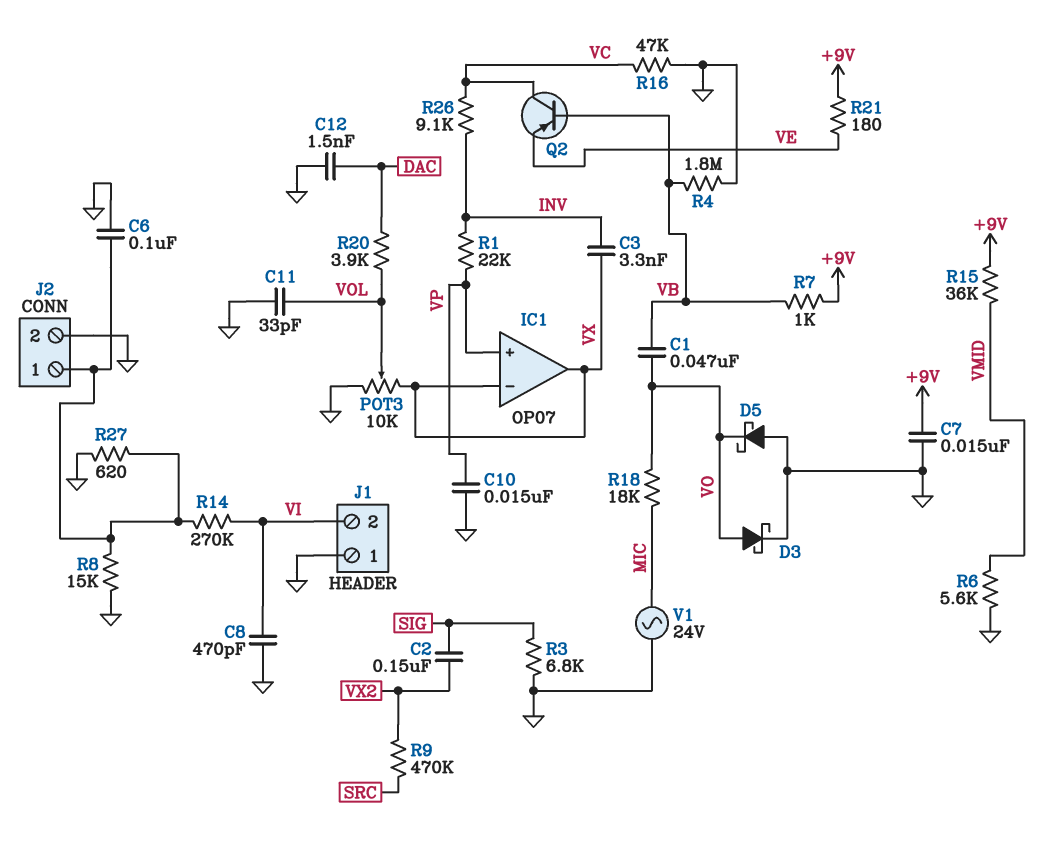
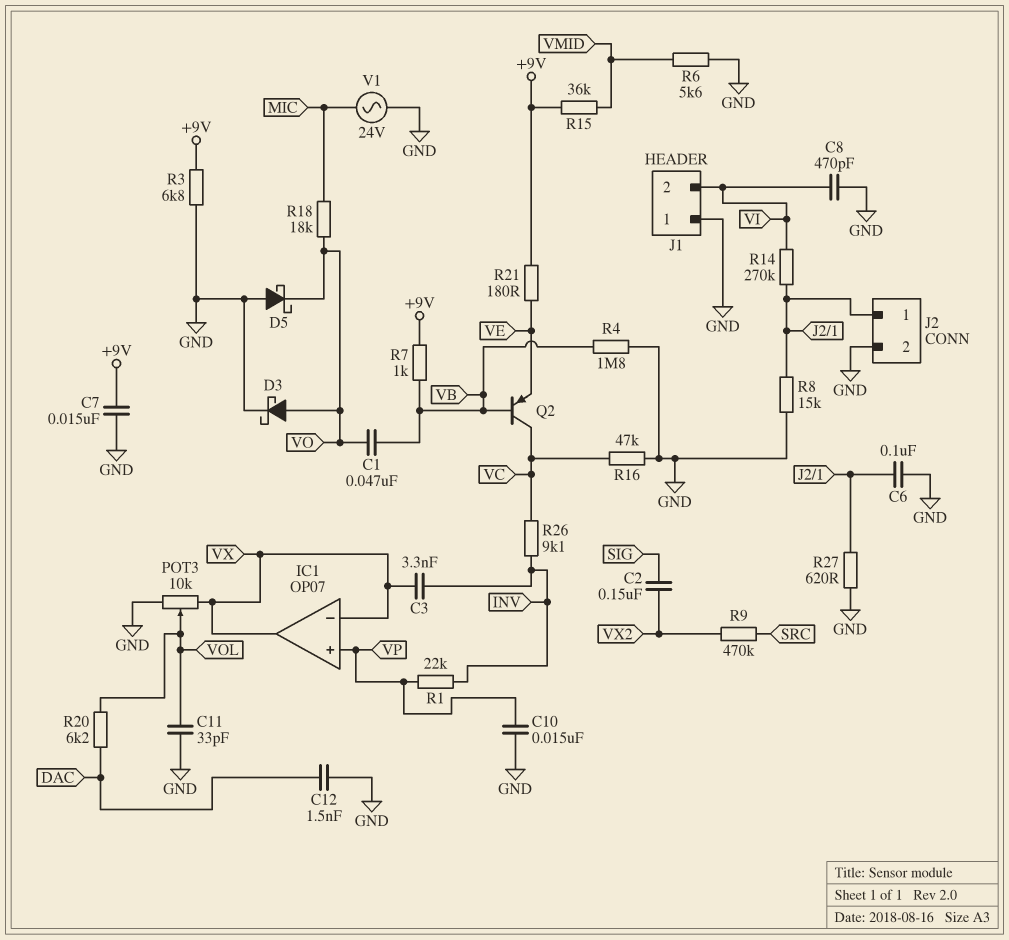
R3: 6.8k (GND, SIG) -> 6.8k (+9V, GND)
R20: 3.9k (DAC, VOL) -> 6.2k (DAC, VOL)

